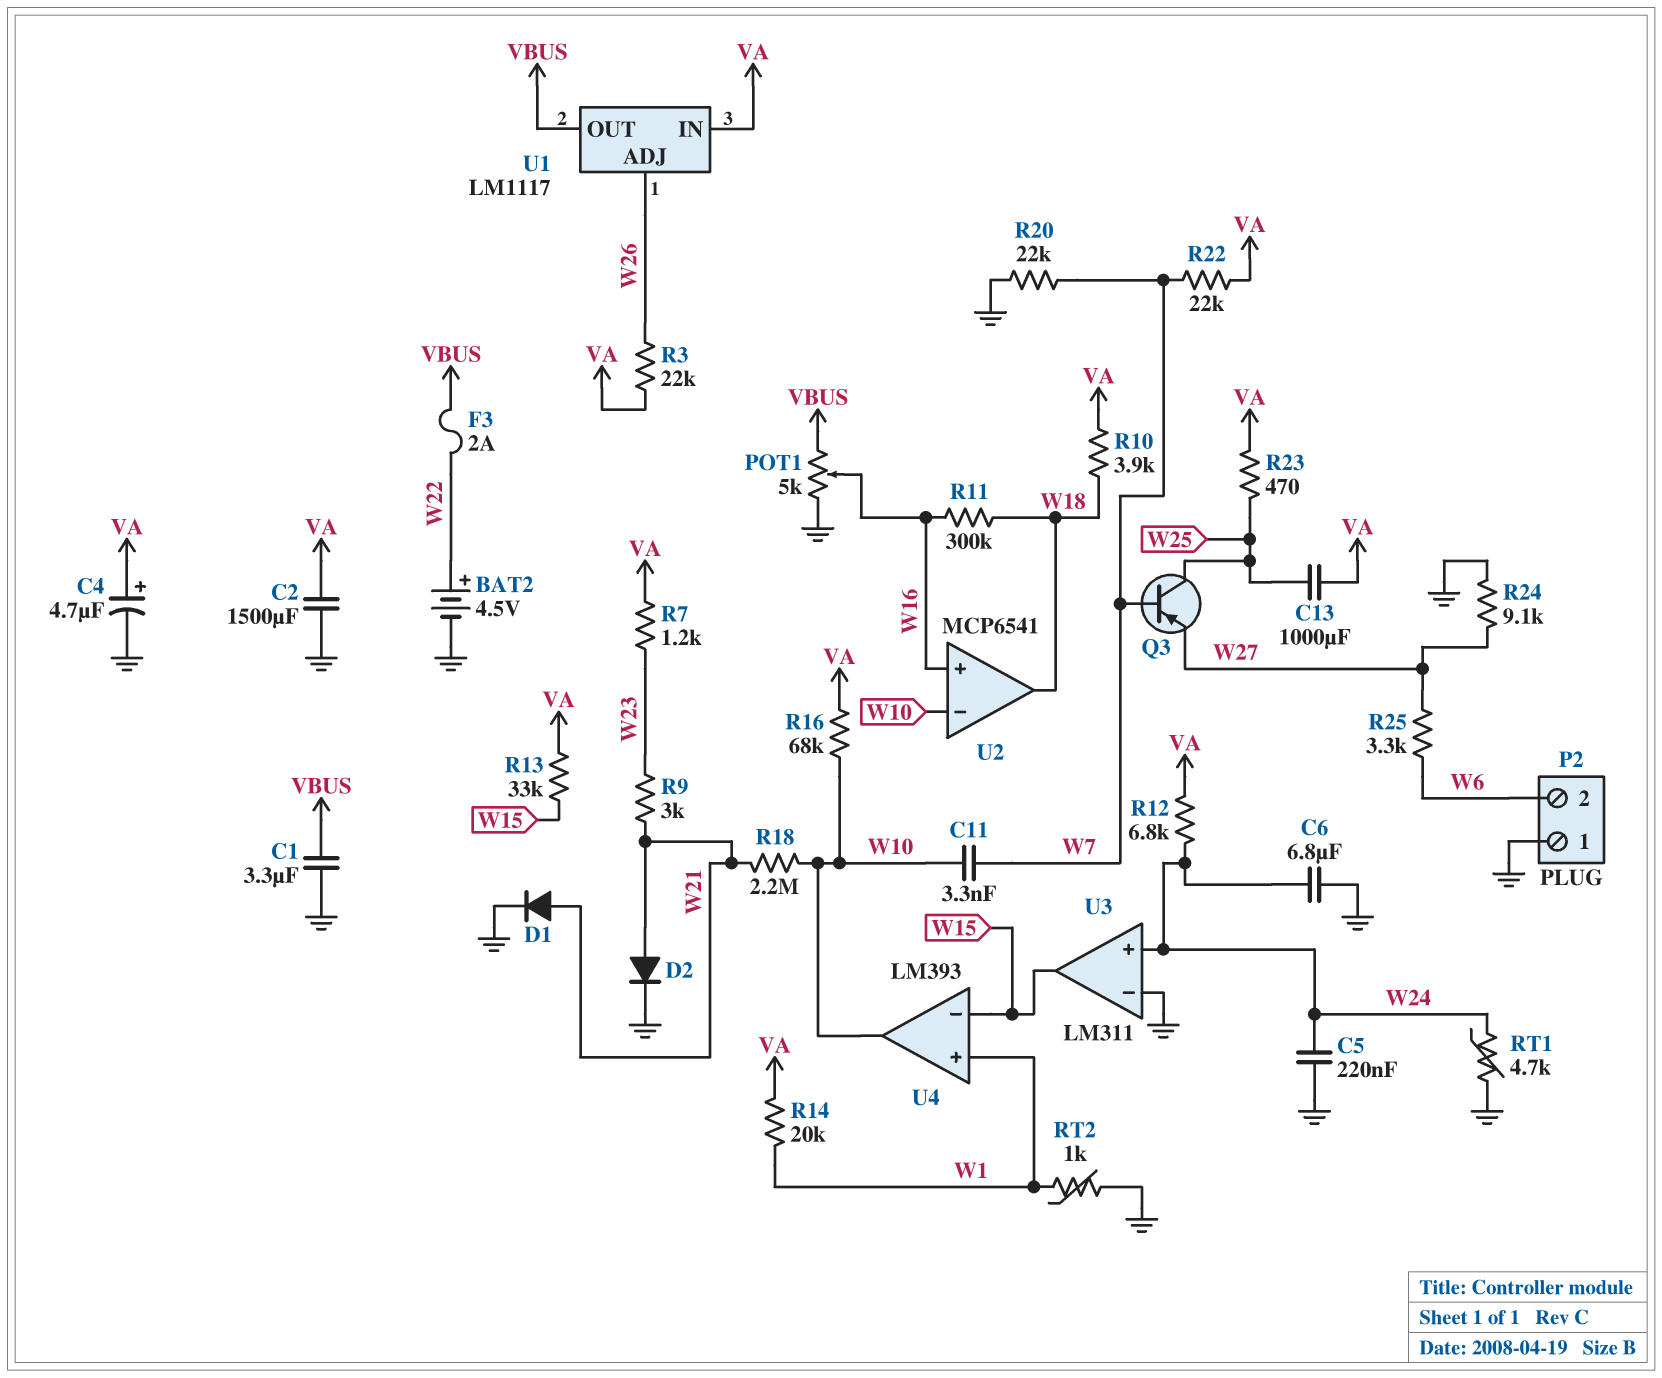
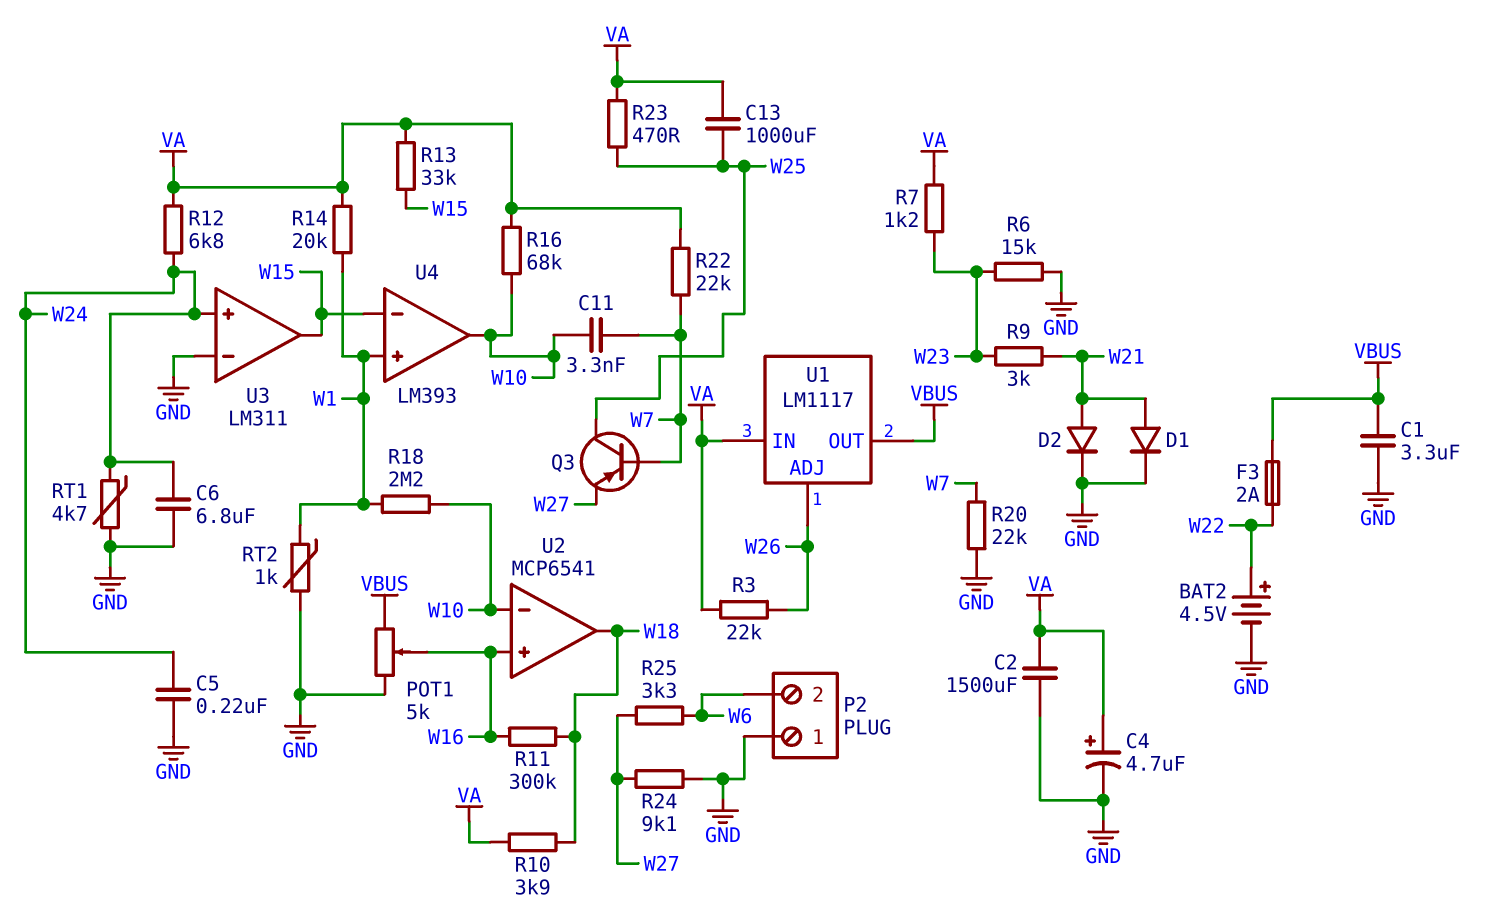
R6: none -> 15k (GND, W23)
R18: 2.2M (W10, W21) -> 2.2M (W1, W10)

